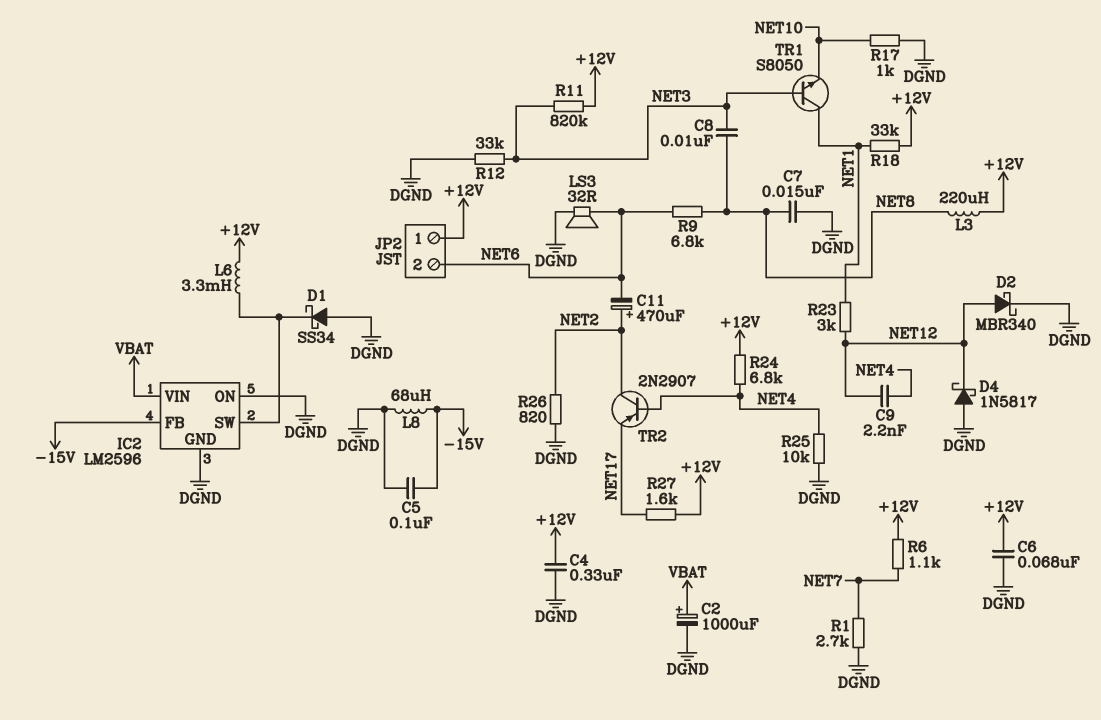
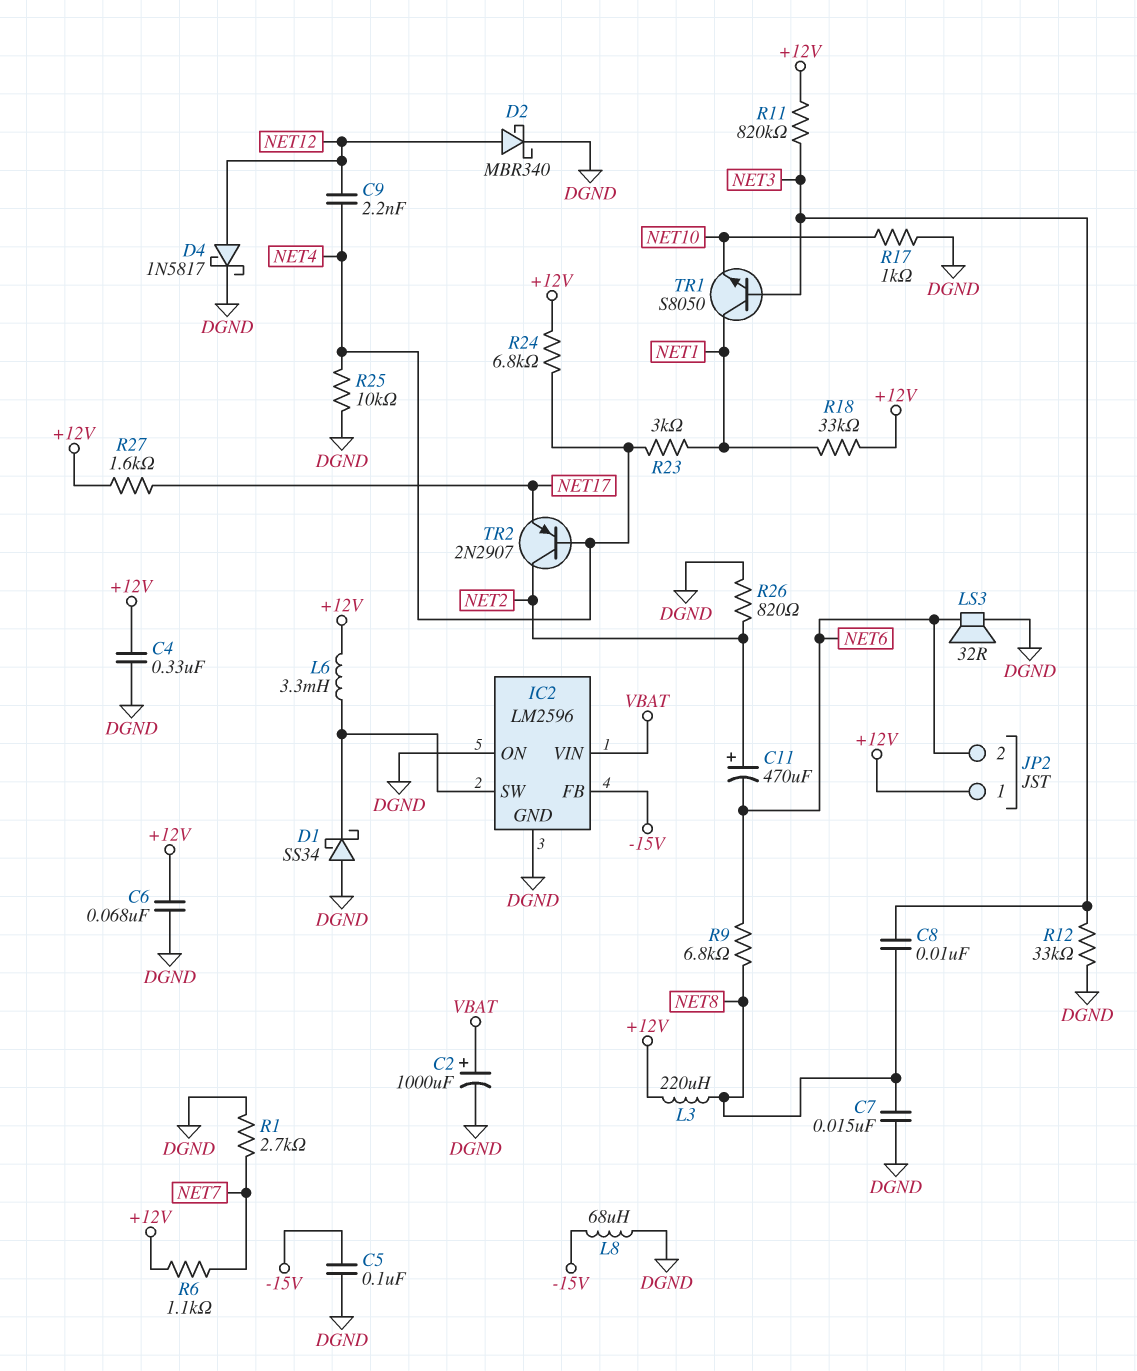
D4: schottky 1N5817 (A DGND, K NET12) -> schottky 1N5817 (A NET12, K DGND)
R23: 3k (NET1, NET12) -> 3k (NET1, NET4)

